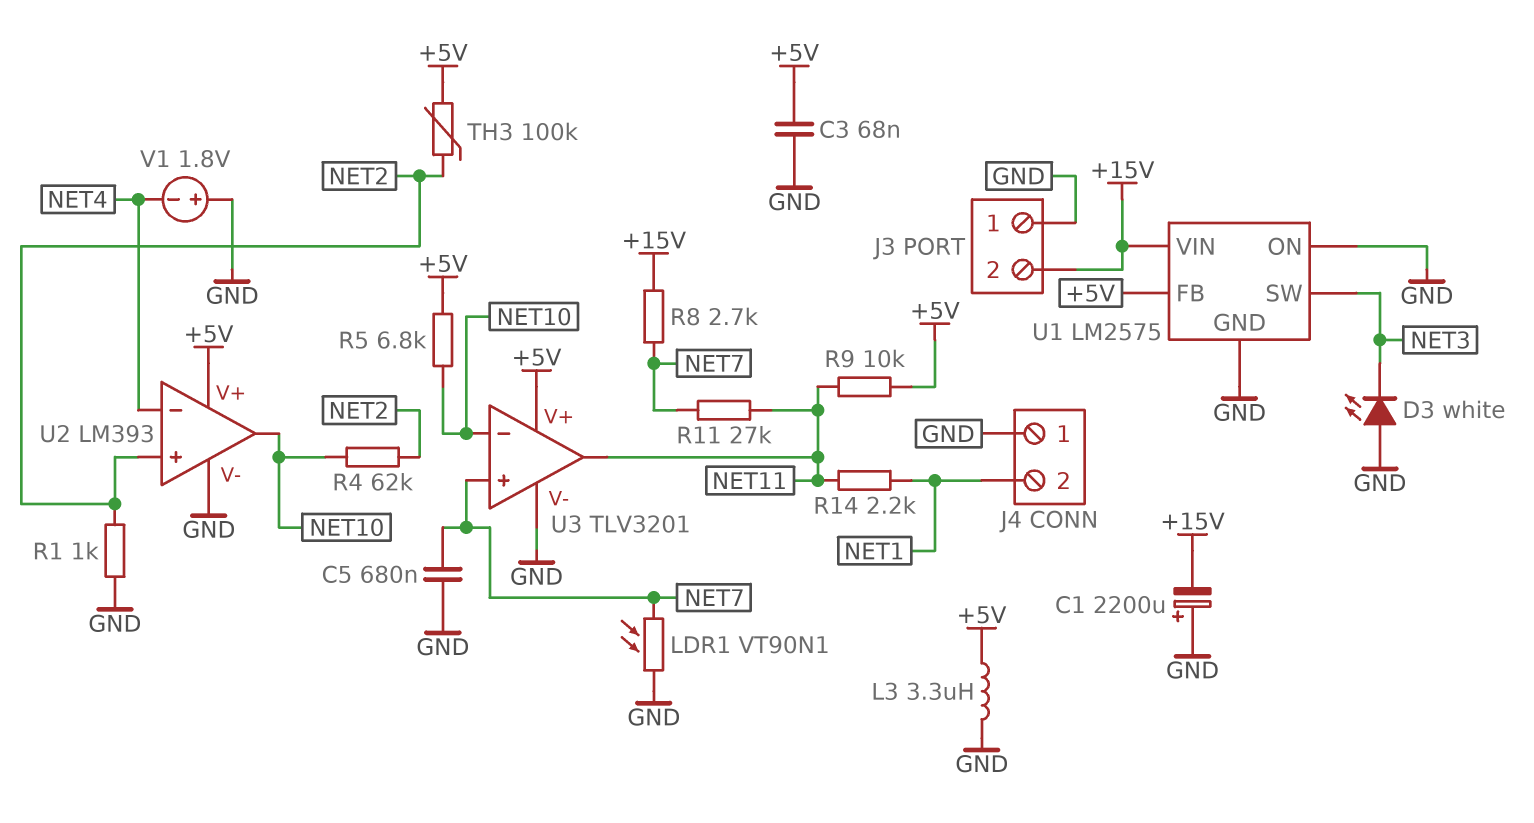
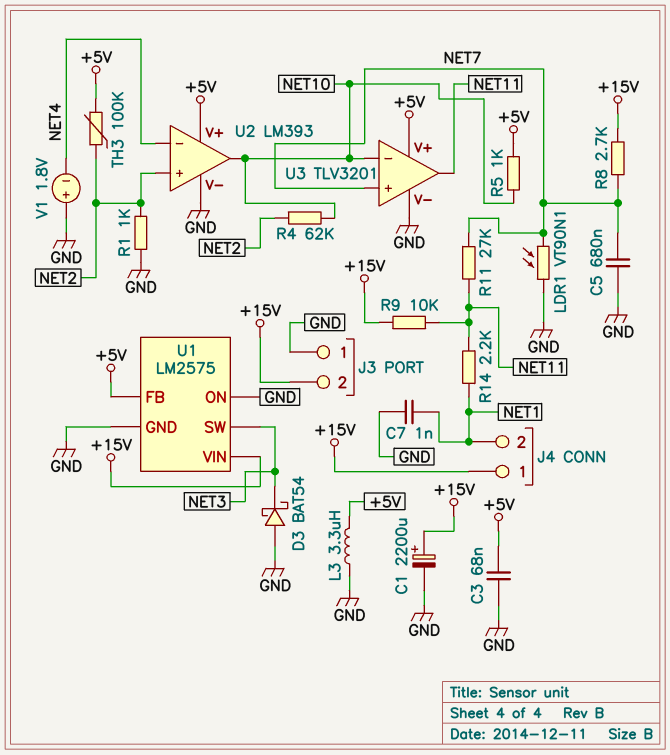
C1: 2200uF (plus GND, minus +15V) -> 2200uF (plus +15V, minus GND)
C7: none -> 1nF (GND, NET1)
D3: LED white (A GND, K NET3) -> schottky BAT54 (A GND, K NET3)
J4 pin 1: GND -> +15V
R5: 6.8k (+5V, NET10) -> 1k (+5V, NET10)
R9: 10k (+5V, NET11) -> 10k (+15V, NET11)

